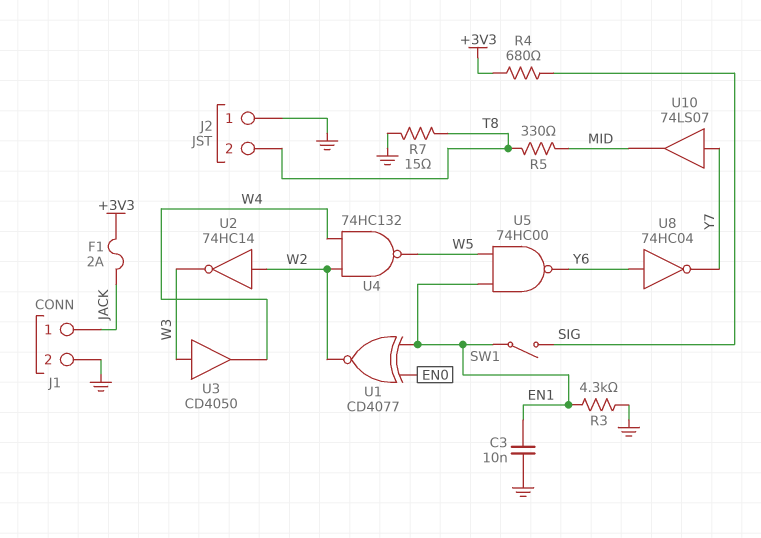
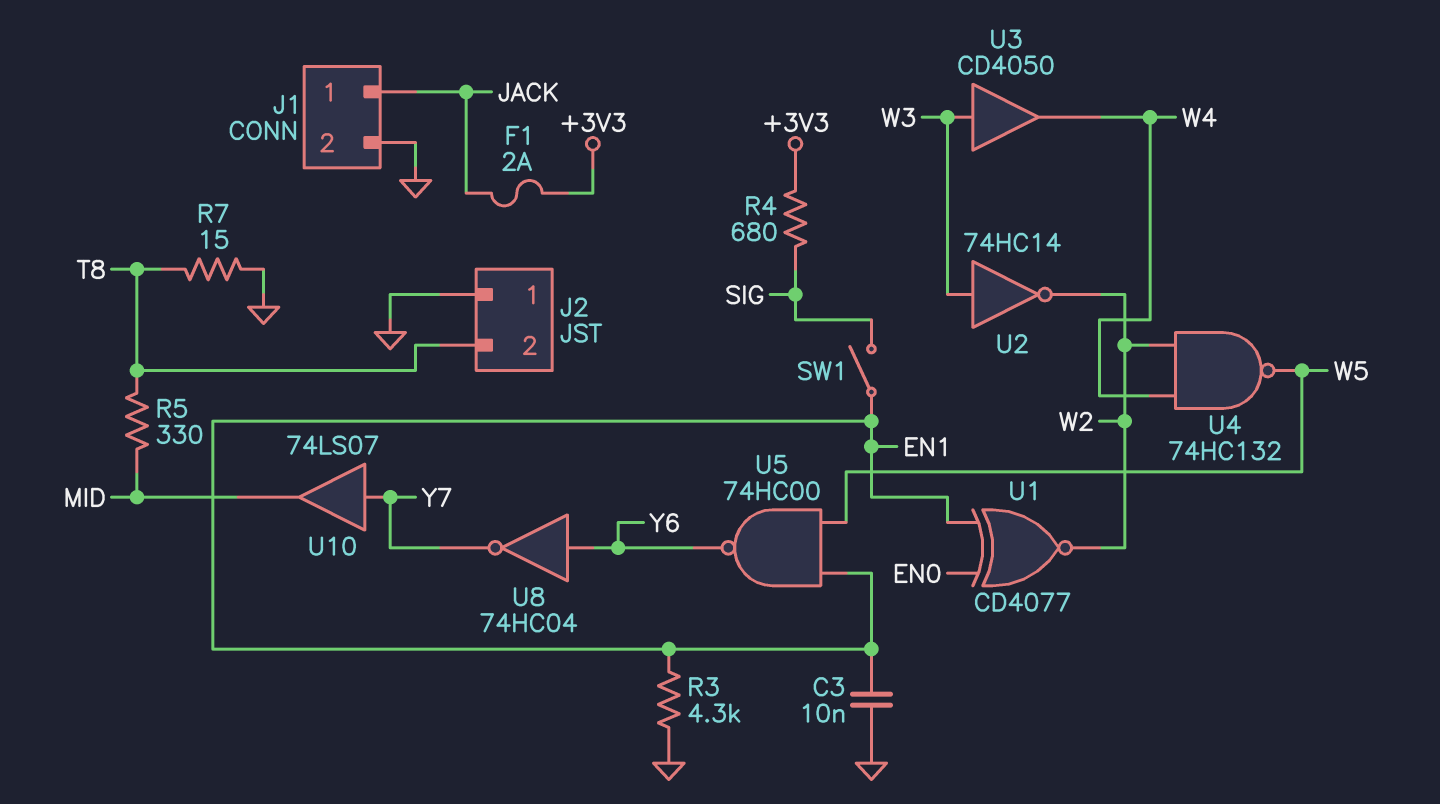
U2: NOT 74HC14 (in W2, out W3) -> NOT 74HC14 (in W3, out W2)

